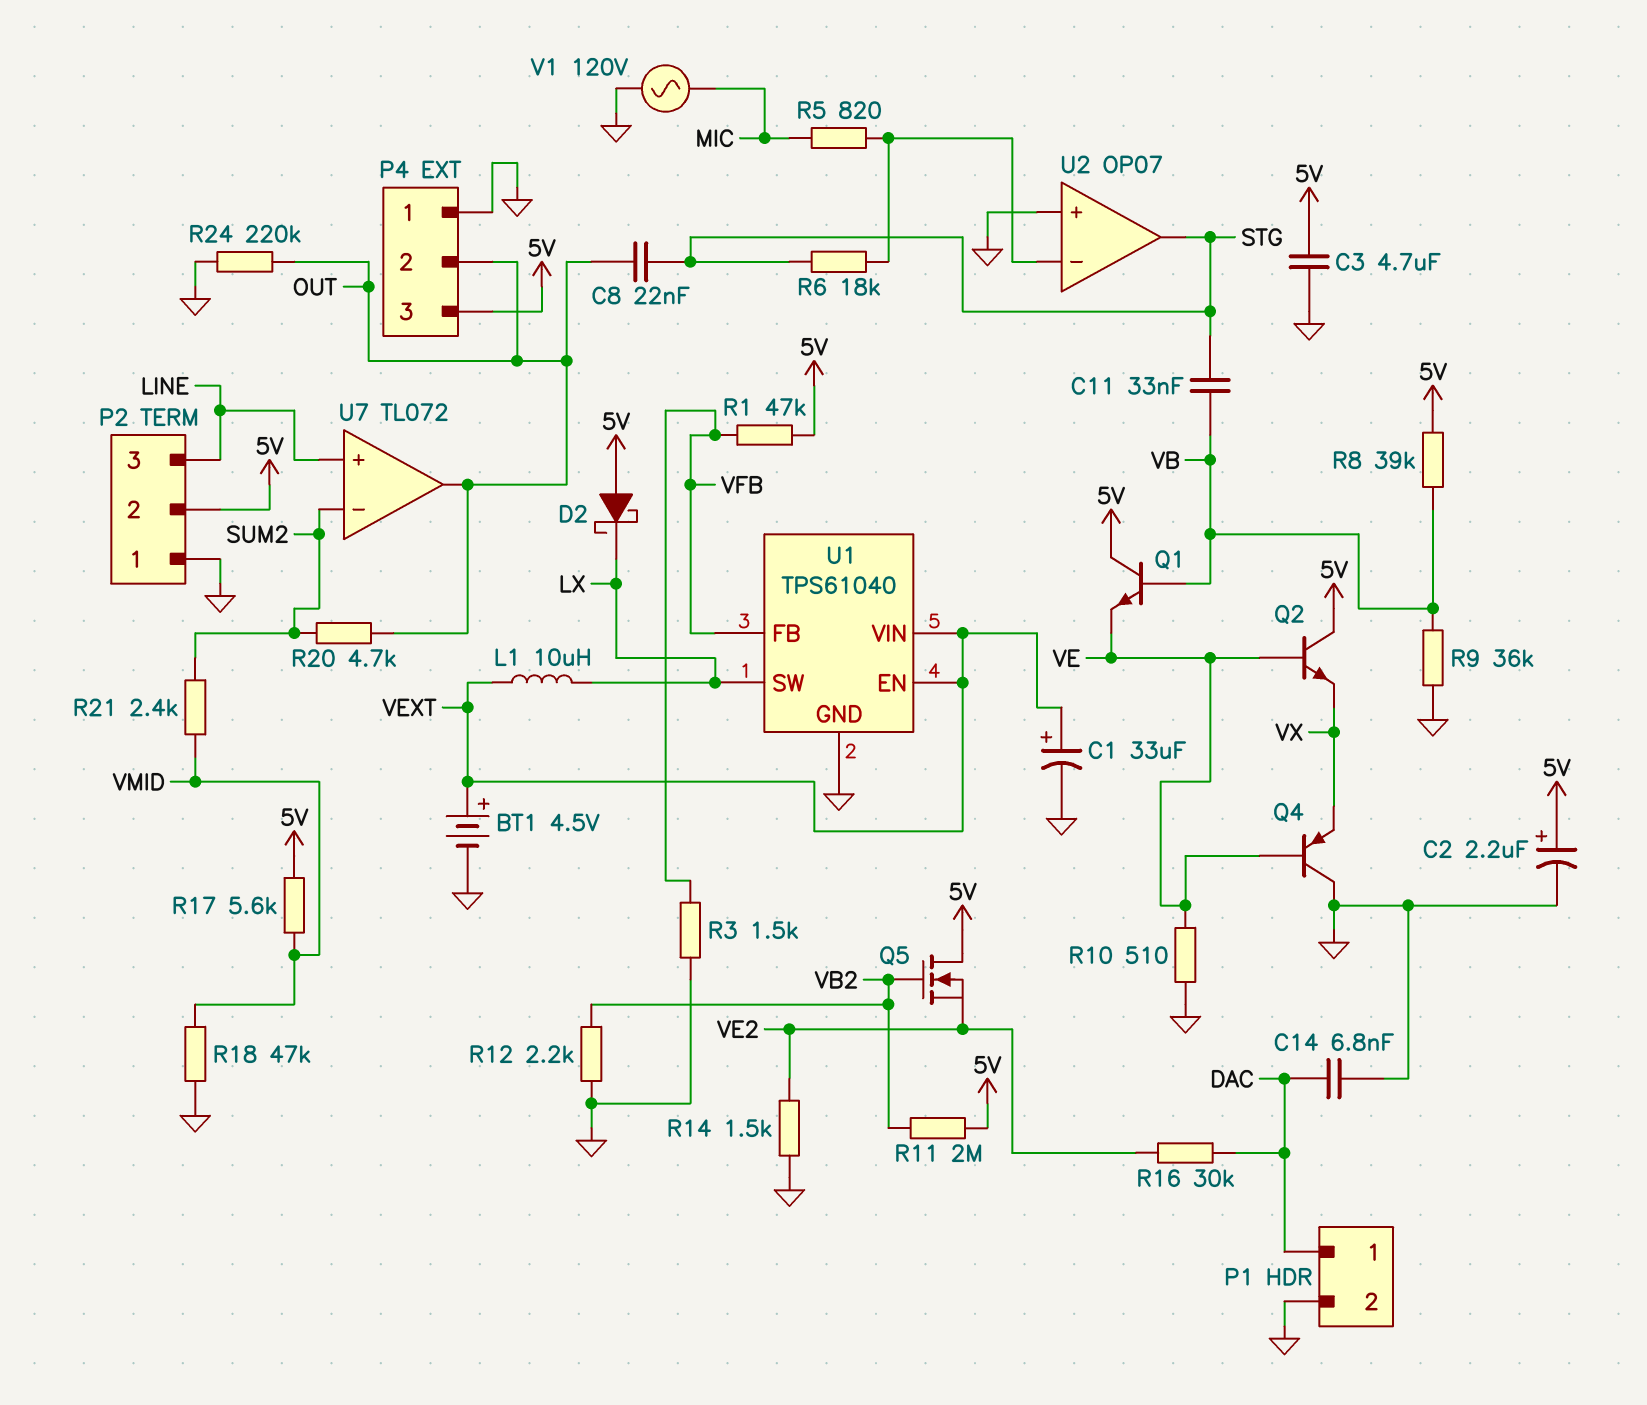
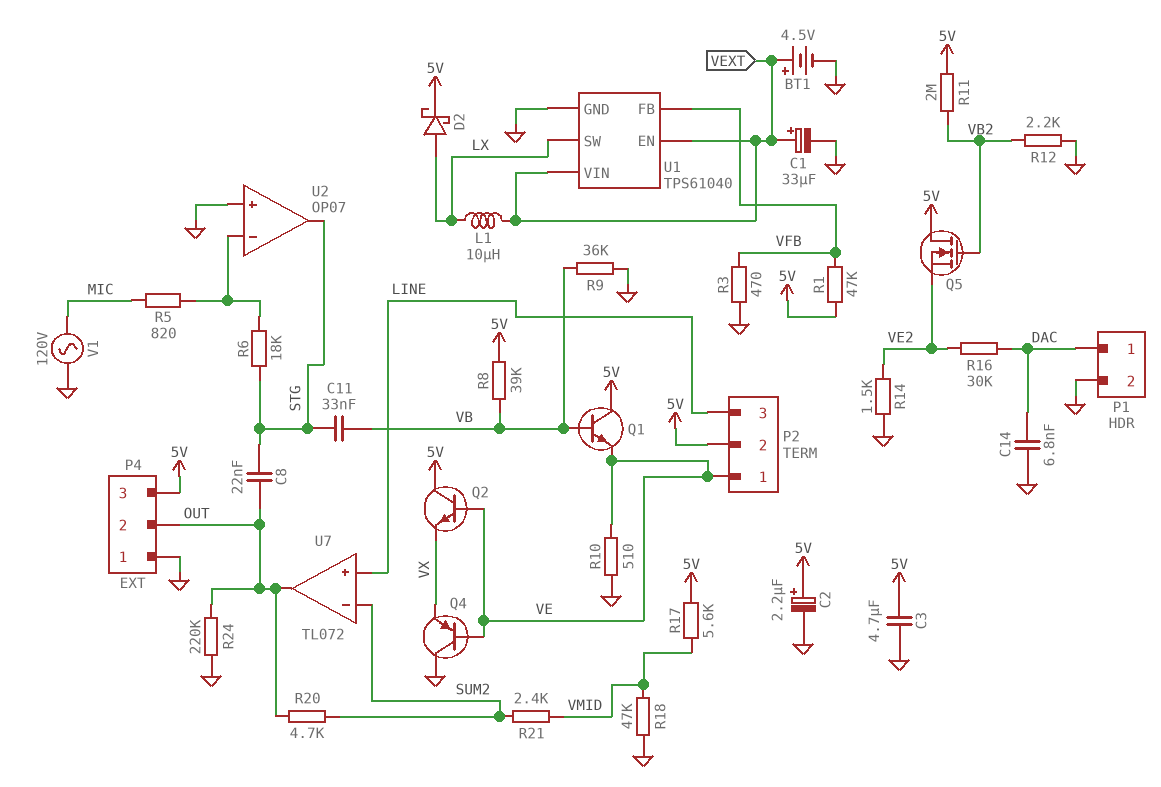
D2: schottky (A 5V, K LX) -> schottky (A LX, K 5V)
P2 pin 1: GND -> VE
R3: 1.5k (GND, VFB) -> 470 (GND, VFB)

